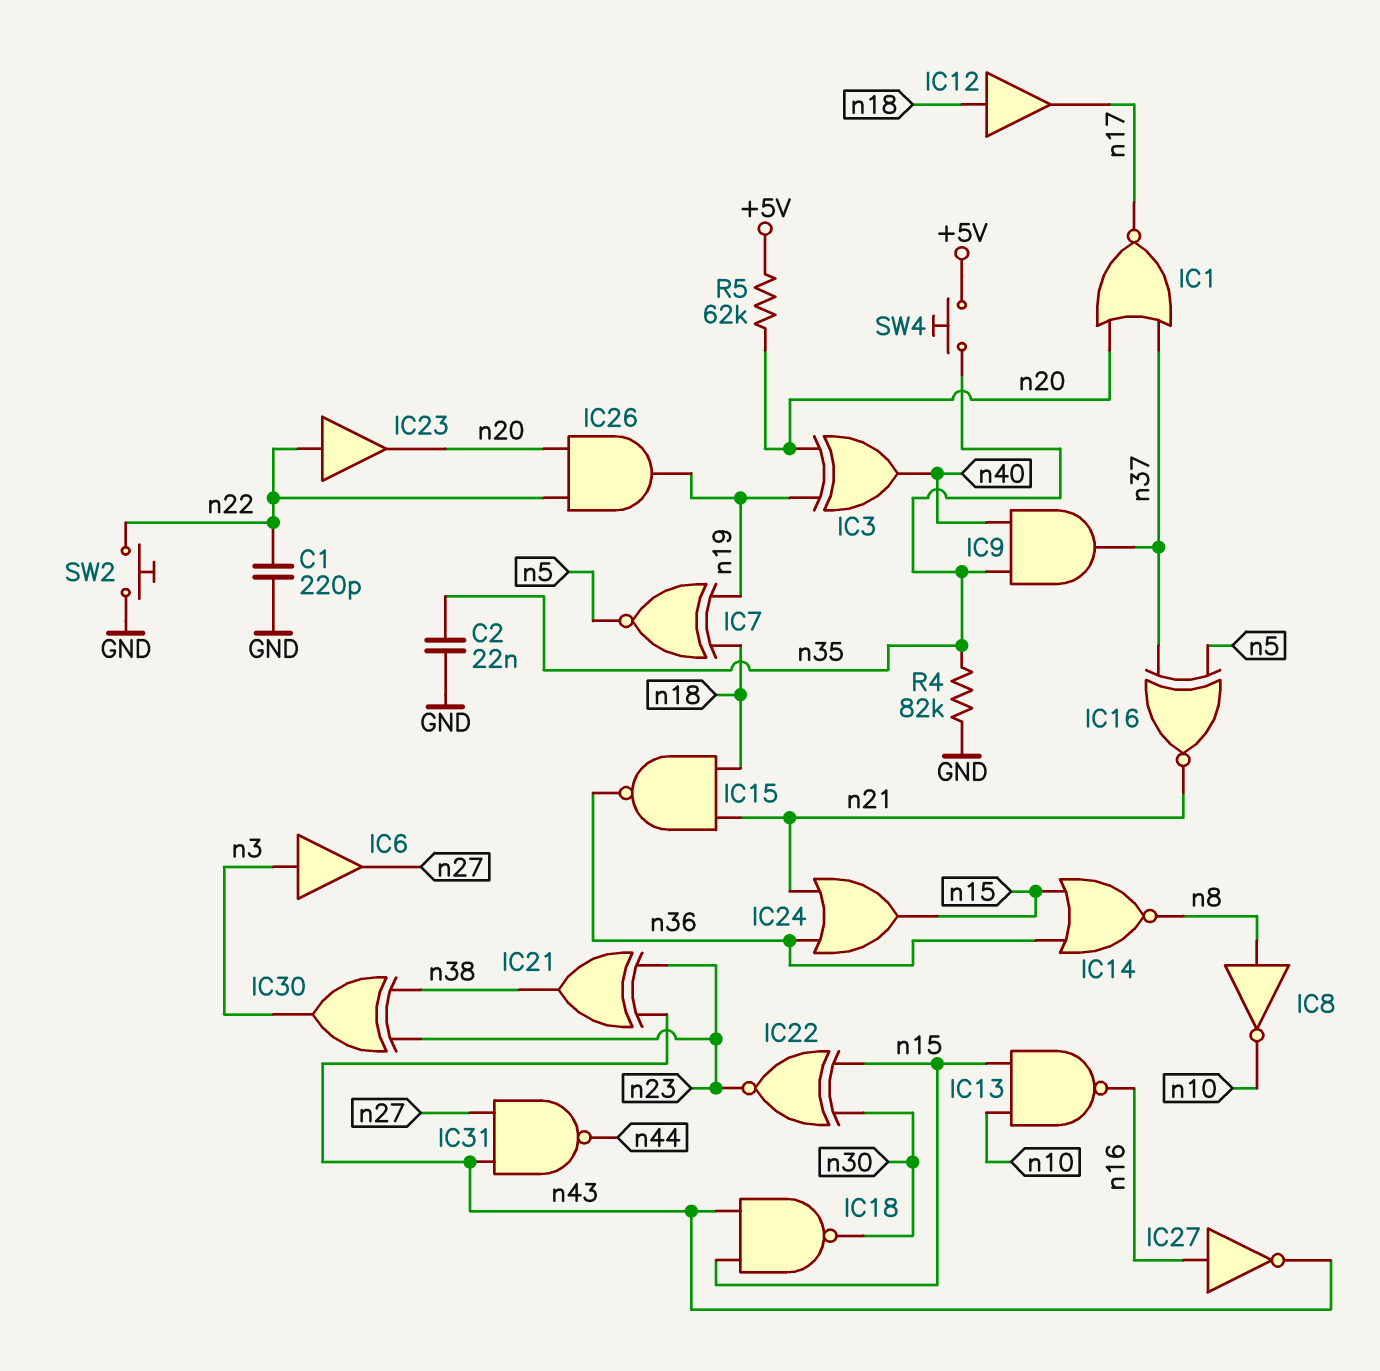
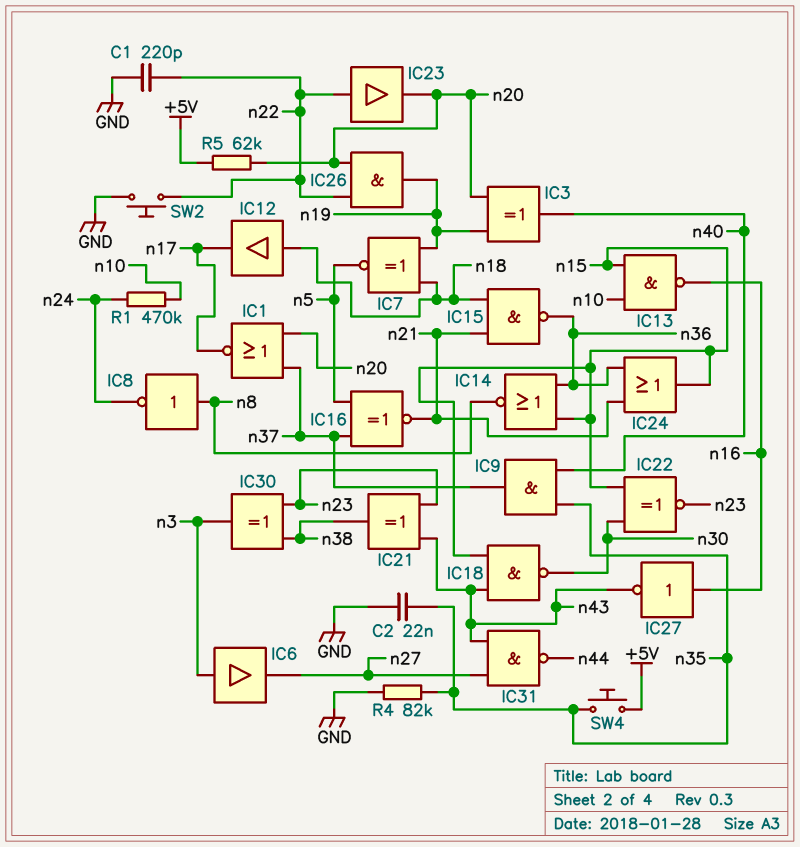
IC8: NOT (in n8, out n10) -> NOT (in n8, out n24)
R1: none -> 470k (n10, n24)

